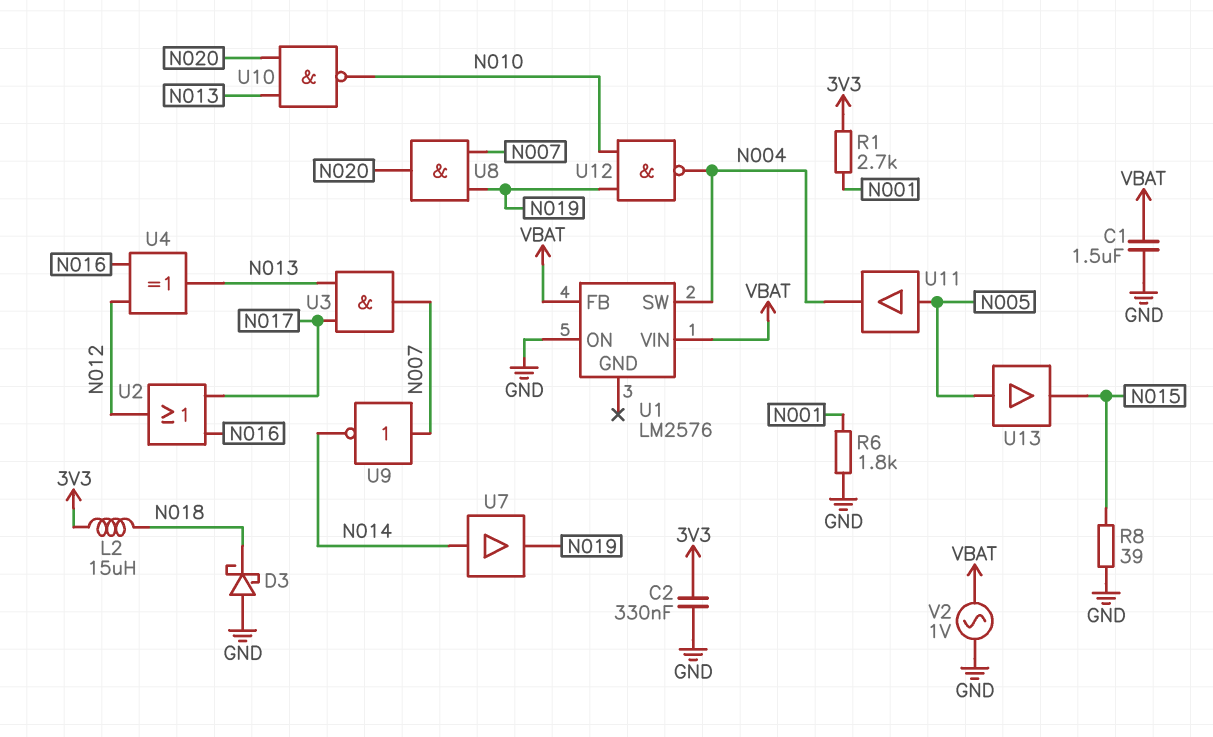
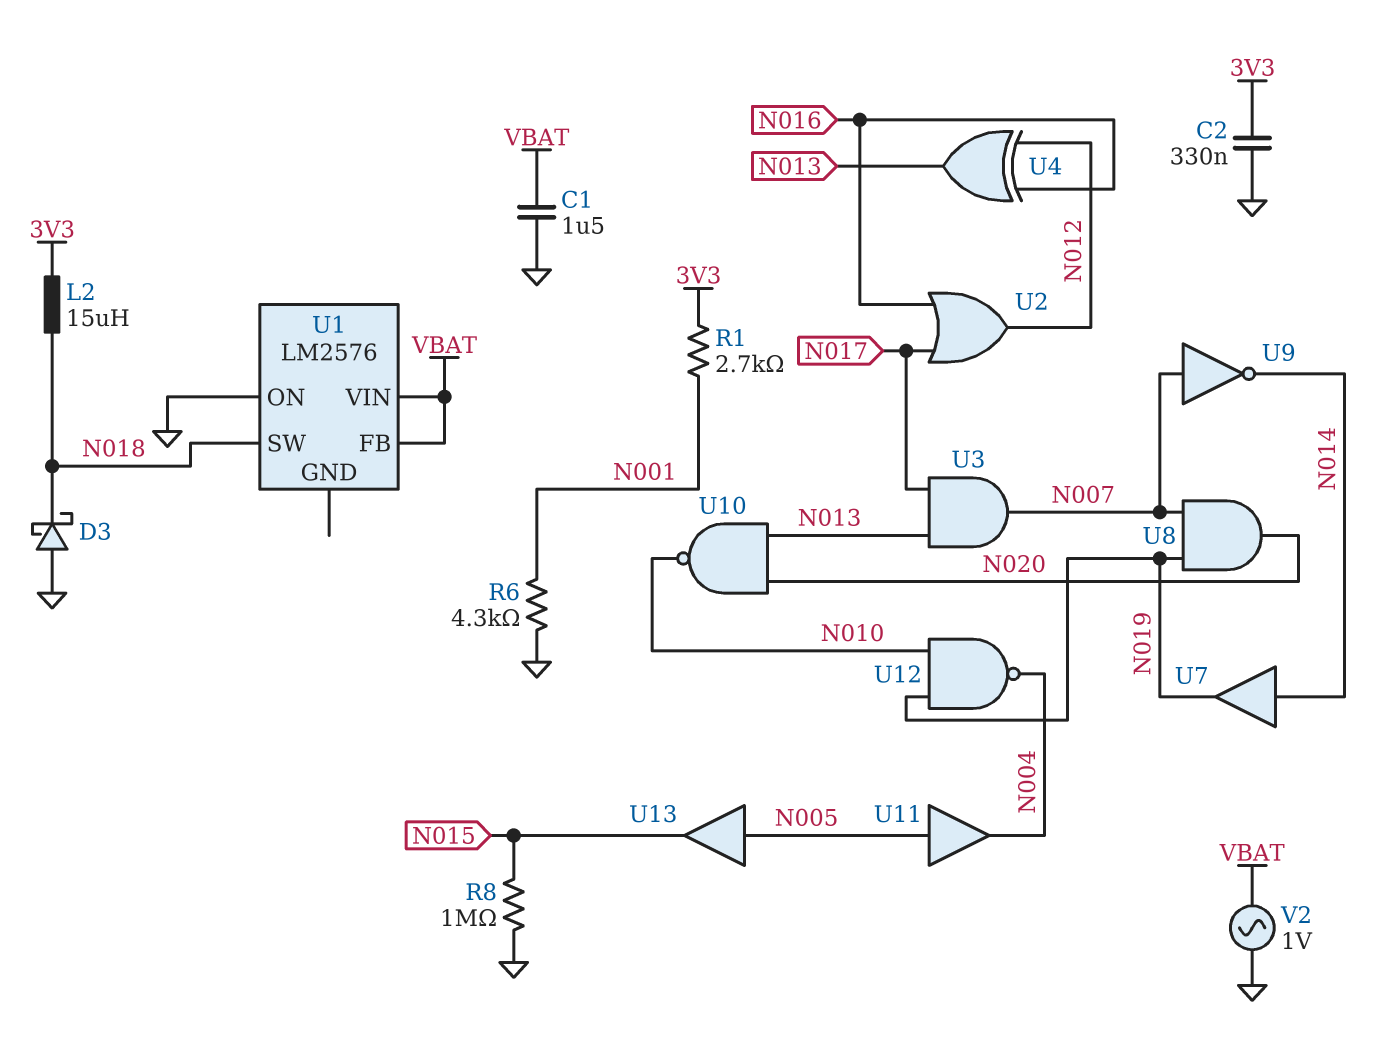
R6: 1.8k (GND, N001) -> 4.3k (GND, N001)
R8: 39 (GND, N015) -> 1M (GND, N015)
U1 pin SW: N004 -> N018

